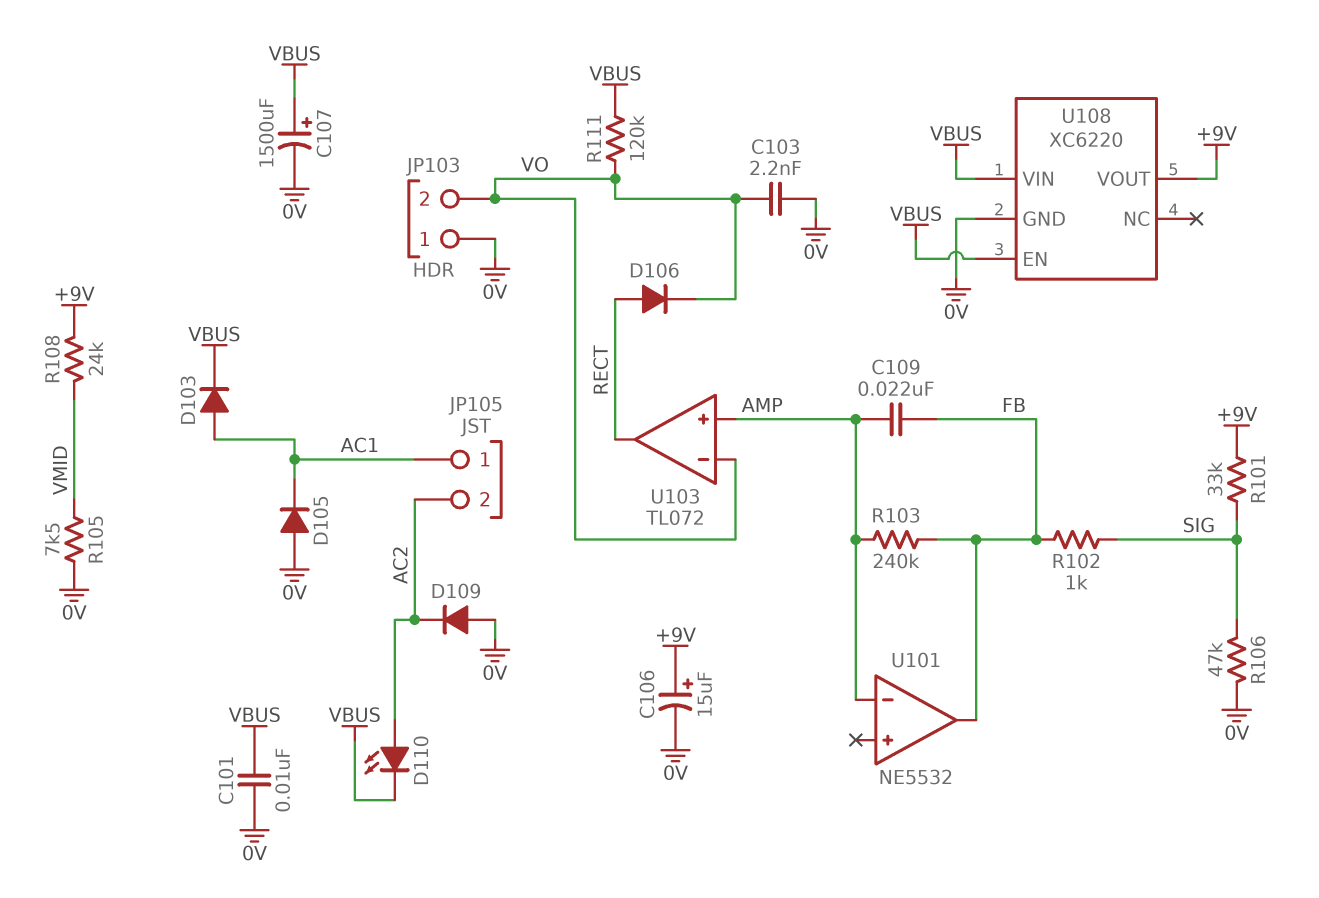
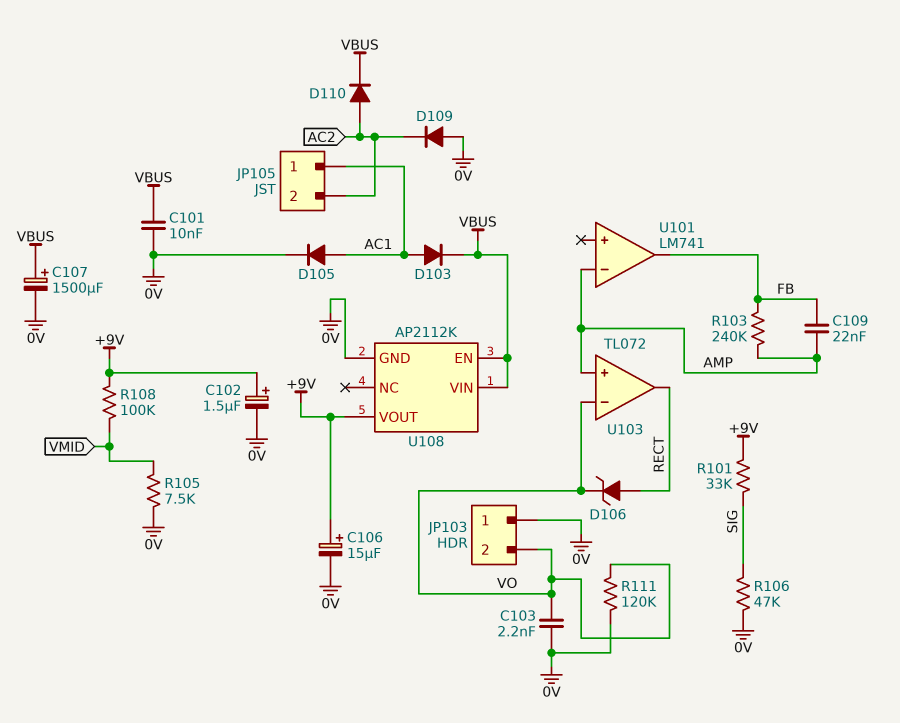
C102: none -> 1.5uF (plus +9V, minus 0V)
D105: diode (A 0V, K AC1) -> diode (A AC1, K 0V)
D106: diode (A RECT, K VO) -> zener (A RECT, K VO)
D110: LED (A AC2, K VBUS) -> diode (A AC2, K VBUS)
R102: 1k (FB, SIG) -> none
R108: 24k (+9V, VMID) -> 100k (+9V, VMID)
R111: 120k (VBUS, VO) -> 120k (0V, VO)
U101: NE5532 -> LM741
U108: XC6220 -> AP2112K

